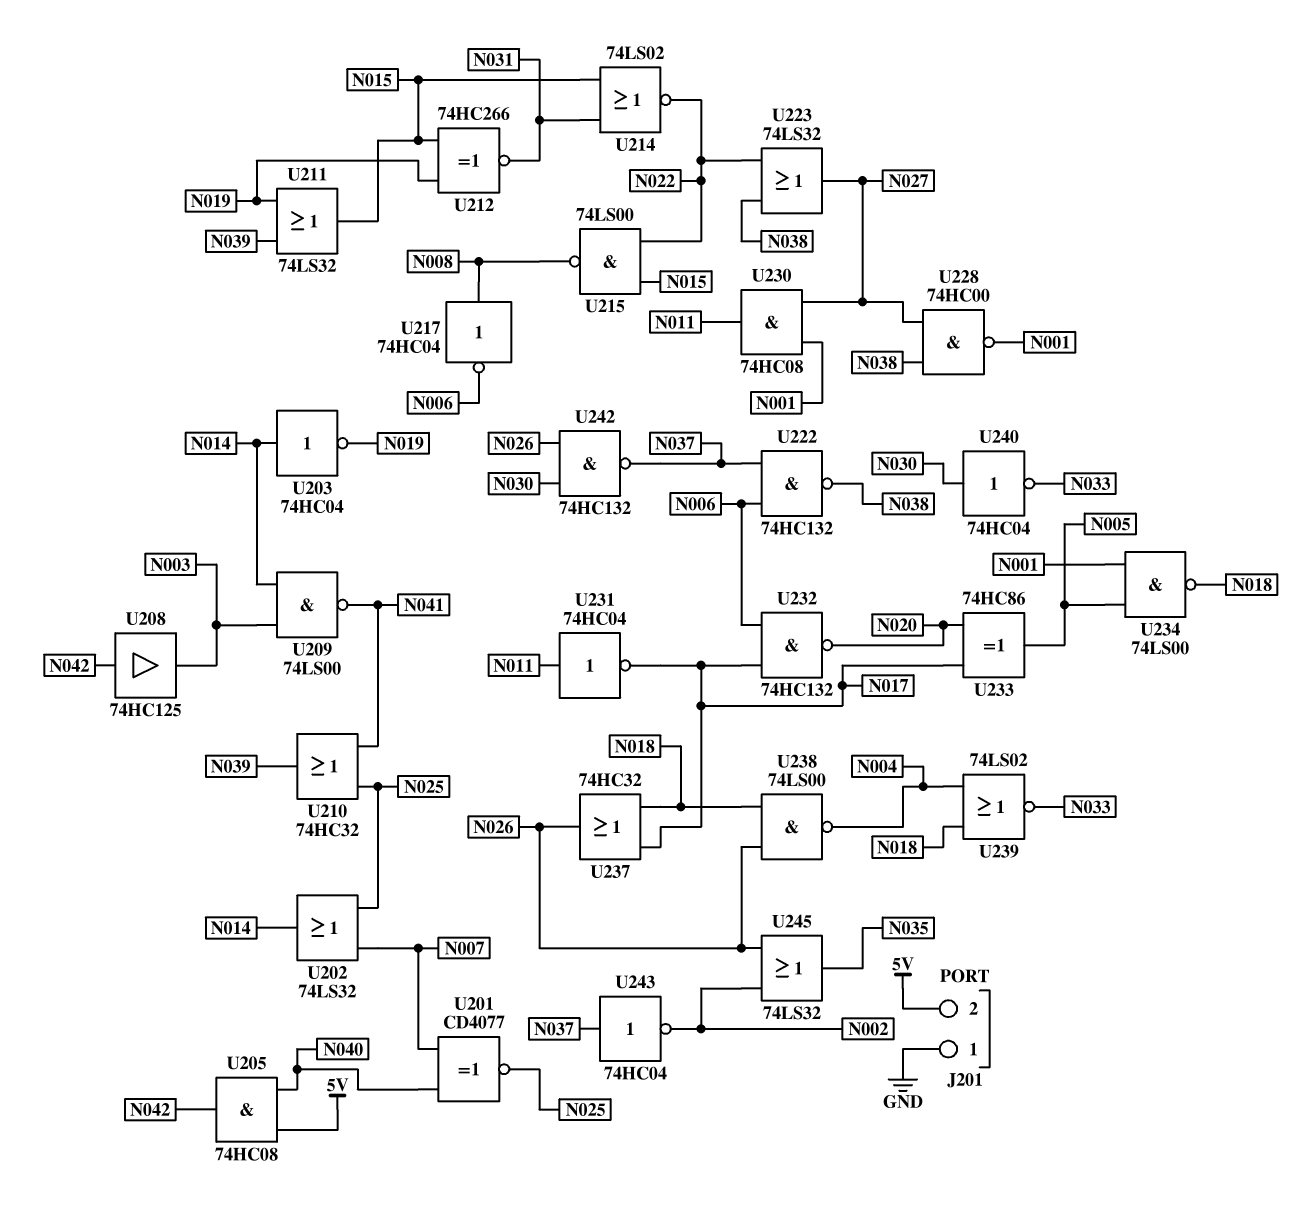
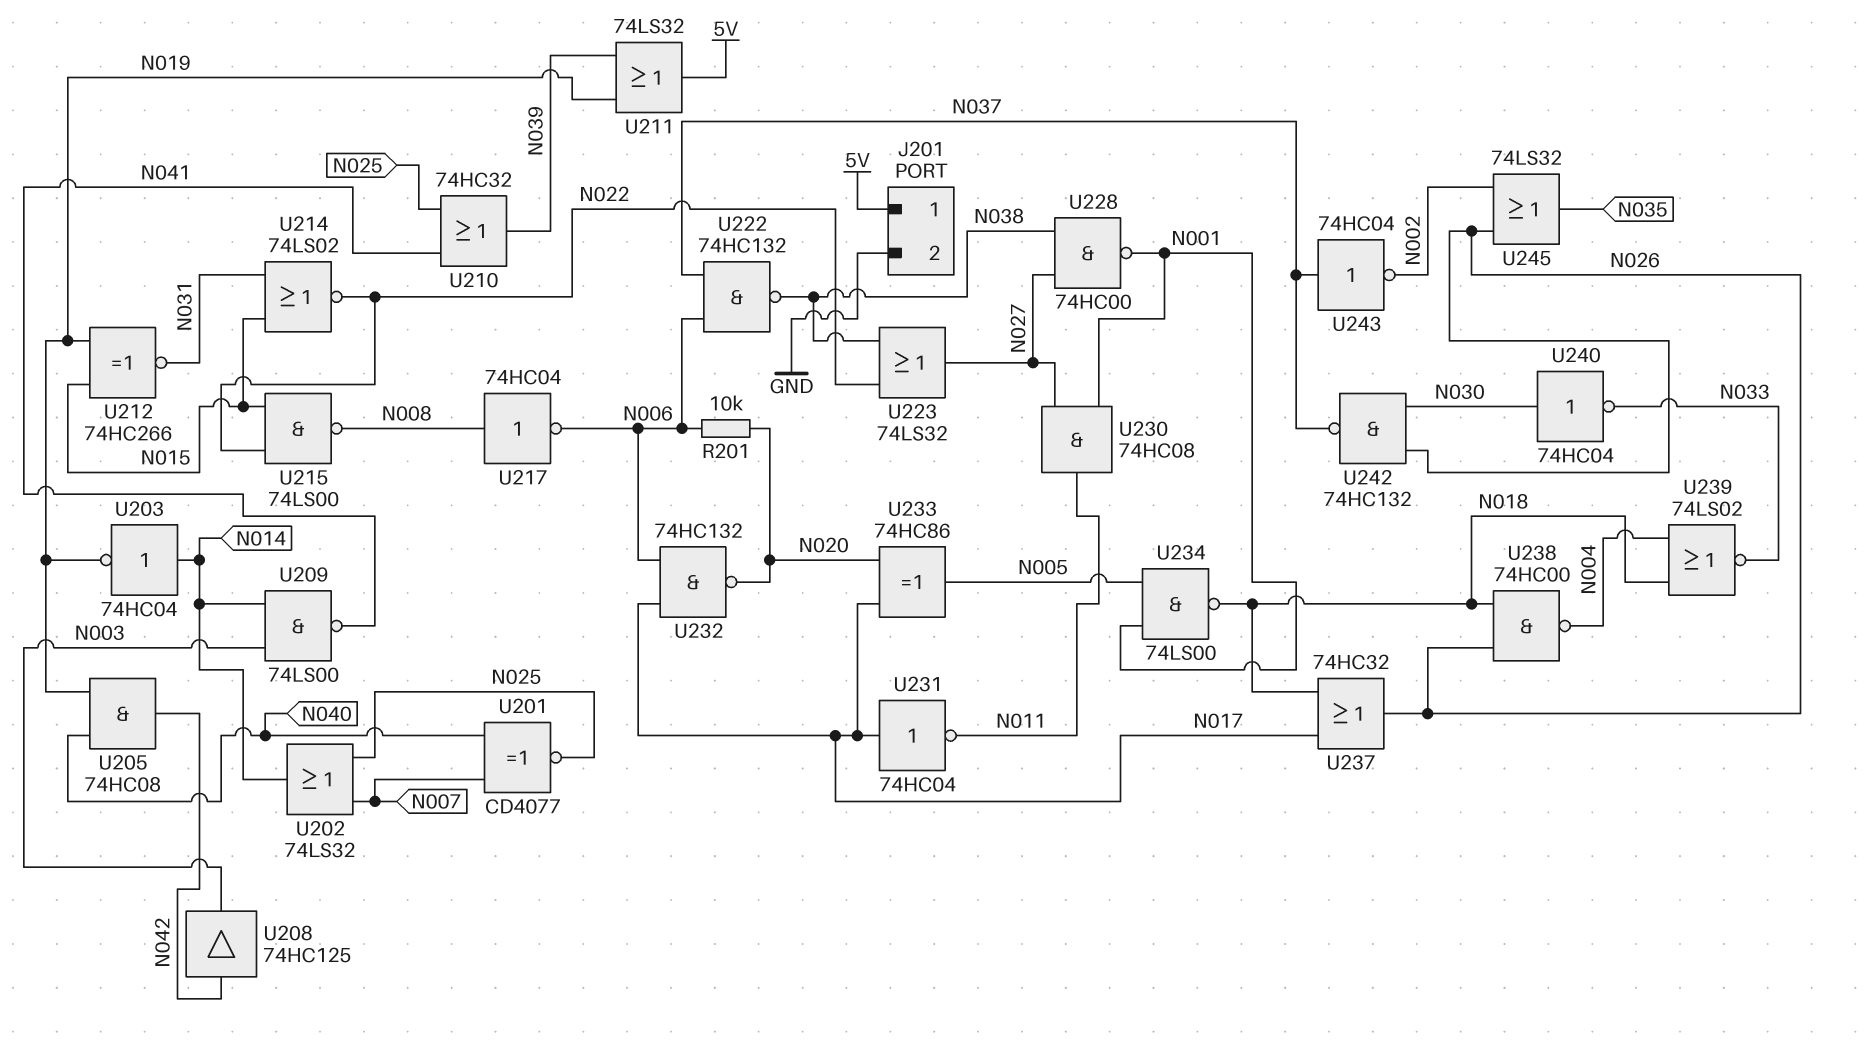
J201 pin 1: GND -> 5V
J201 pin 2: 5V -> GND
R201: none -> 10k (N006, N020)
U205: AND 74HC08 (in 5V, in N040, out N042) -> AND 74HC08 (in N019, in N040, out N042)
U211: OR 74LS32 (in N019, in N039, out N015) -> OR 74LS32 (in N019, in N039, out 5V)
U231: NOT 74HC04 (in N011, out N017) -> NOT 74HC04 (in N017, out N011)
U238: NAND 74LS00 (in N018, in N026, out N004) -> NAND 74HC00 (in N018, in N026, out N004)

